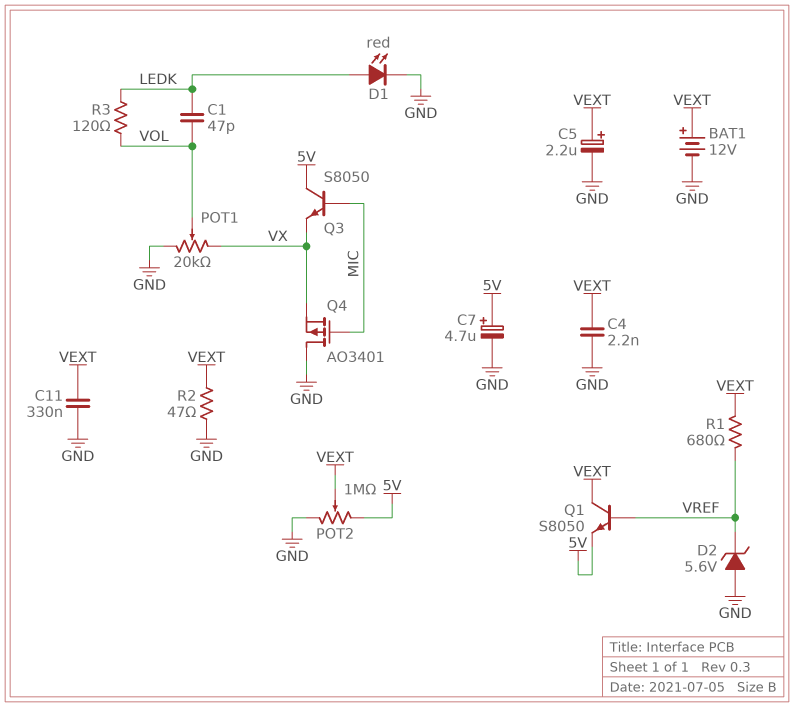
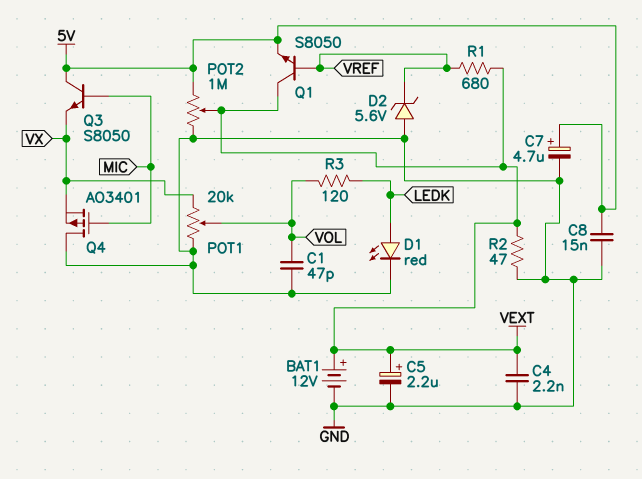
C1: 47pF (LEDK, VOL) -> 47pF (GND, VOL)
C8: none -> 15nF (5V, GND)
C11: 330nF (GND, VEXT) -> none

